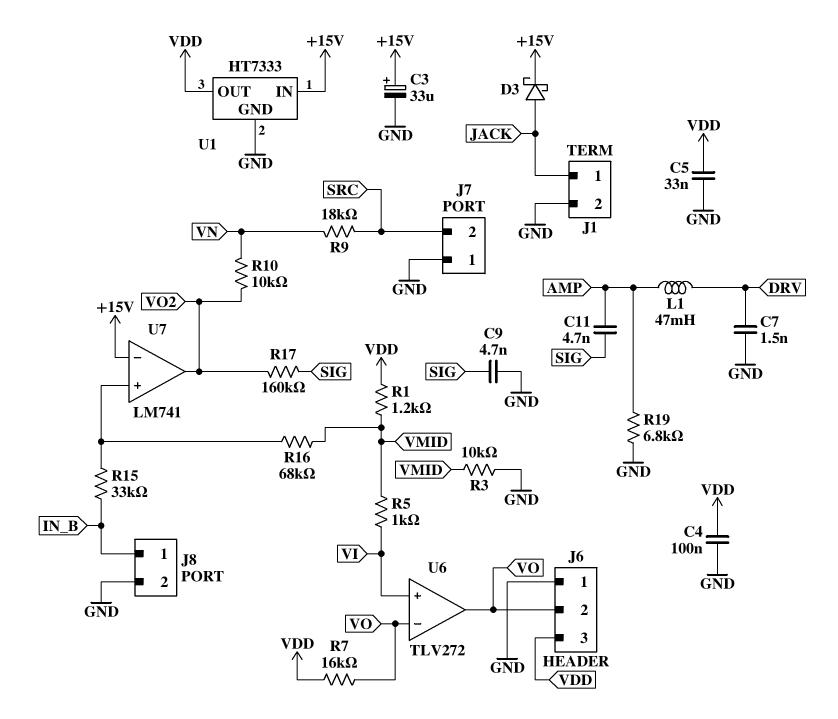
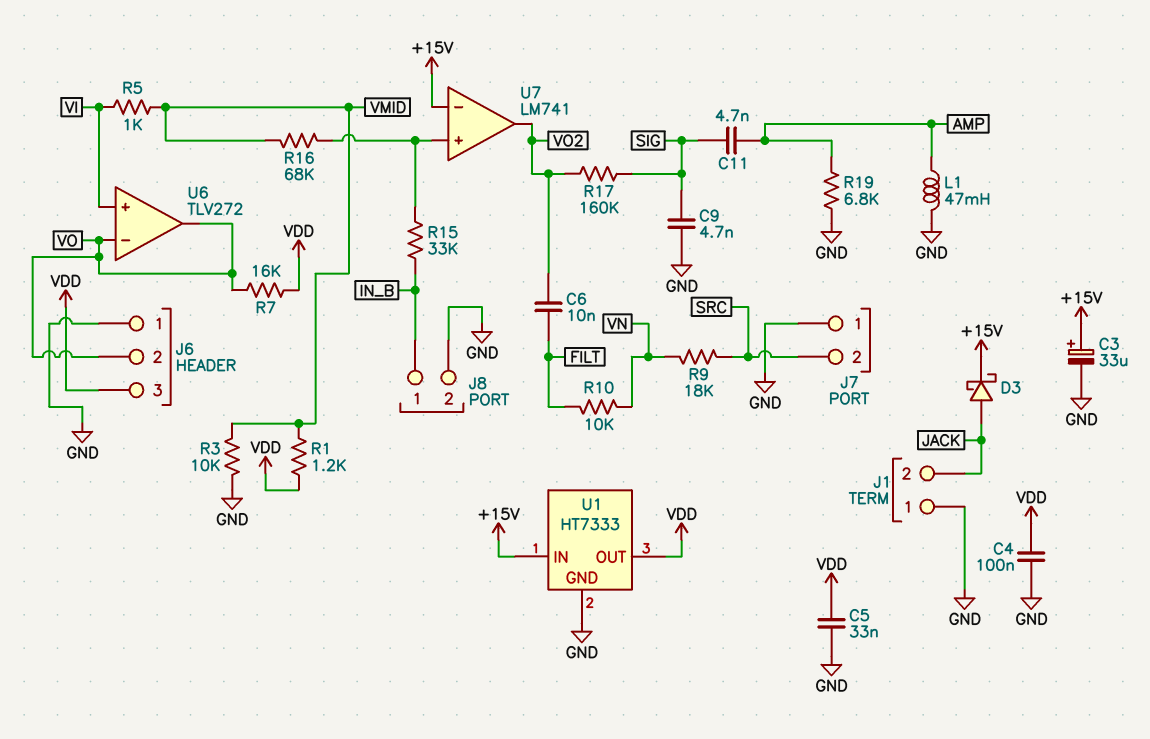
C6: none -> 10nF (FILT, VO2)
C7: 1.5nF (DRV, GND) -> none
J1 pin 1: JACK -> GND
J1 pin 2: GND -> JACK
L1: 47mH (AMP, DRV) -> 47mH (AMP, GND)
R10: 10k (VN, VO2) -> 10k (FILT, VN)

